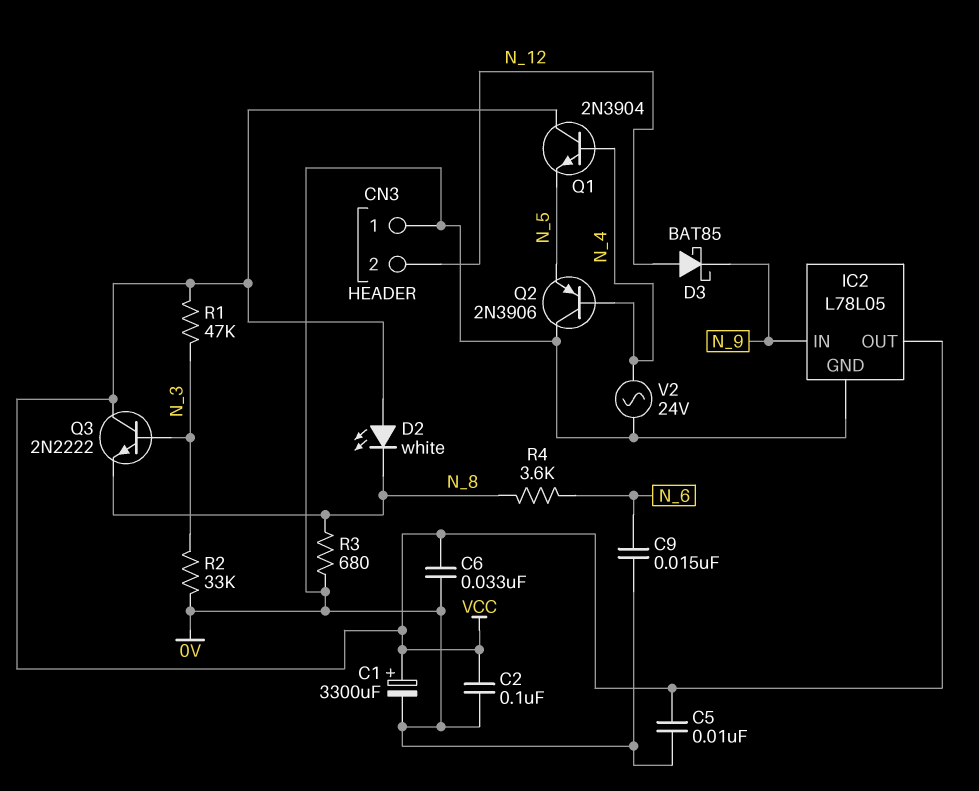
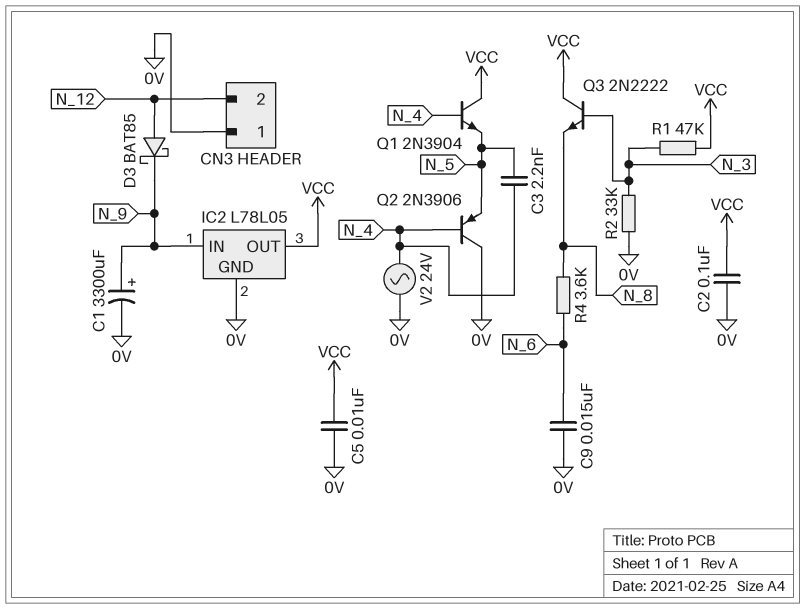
C1: 3300uF (plus VCC, minus 0V) -> 3300uF (plus N_9, minus 0V)
C3: none -> 2.2nF (N_4, N_5)
C6: 33nF (0V, VCC) -> none
D2: LED white (A VCC, K N_8) -> none
R3: 680 (0V, N_8) -> none

